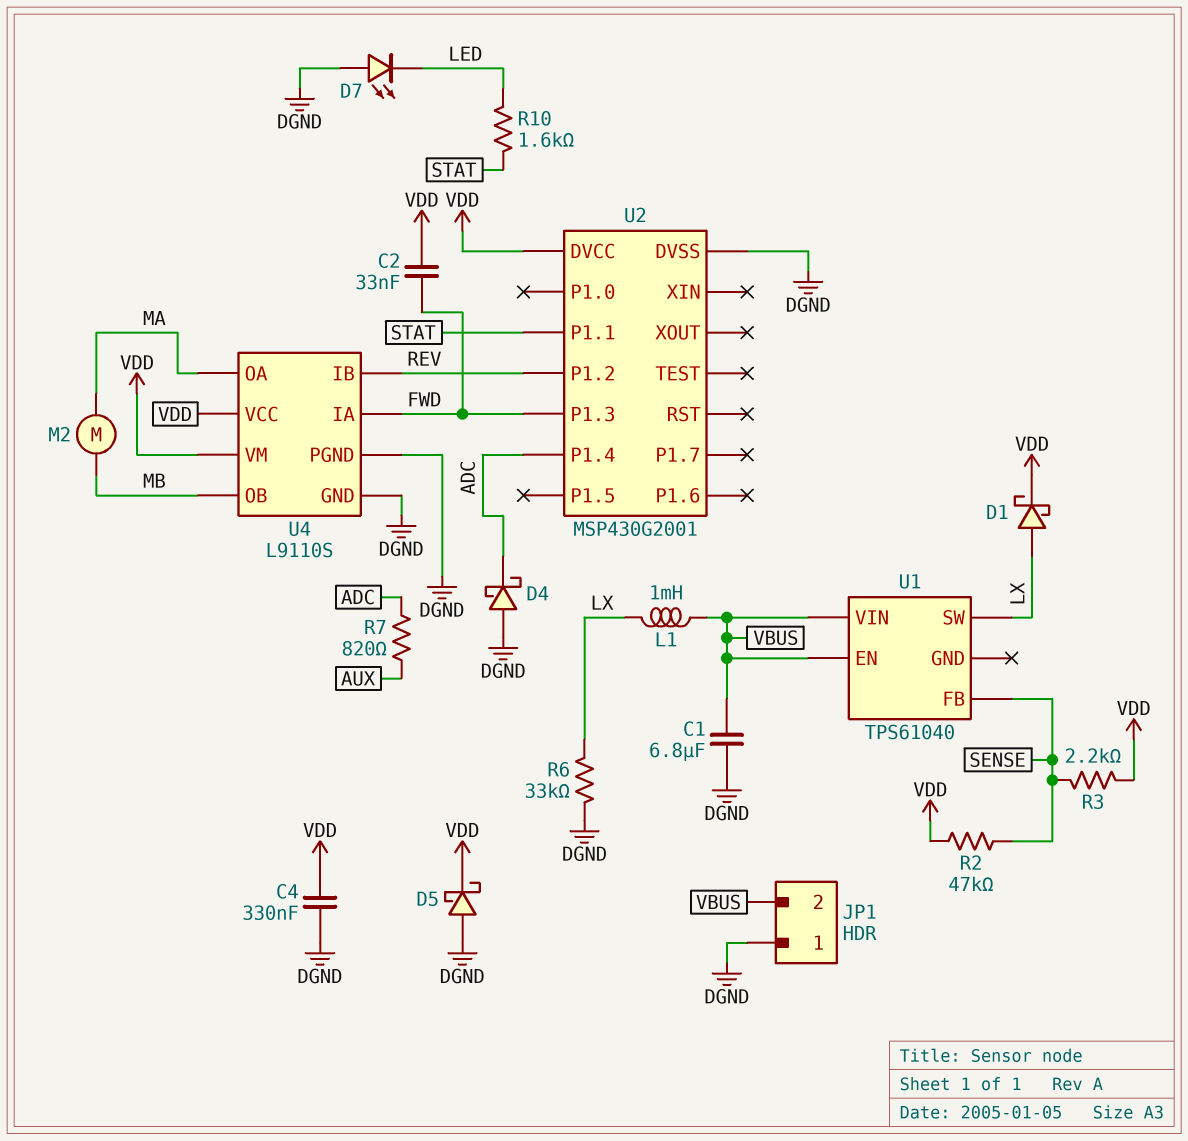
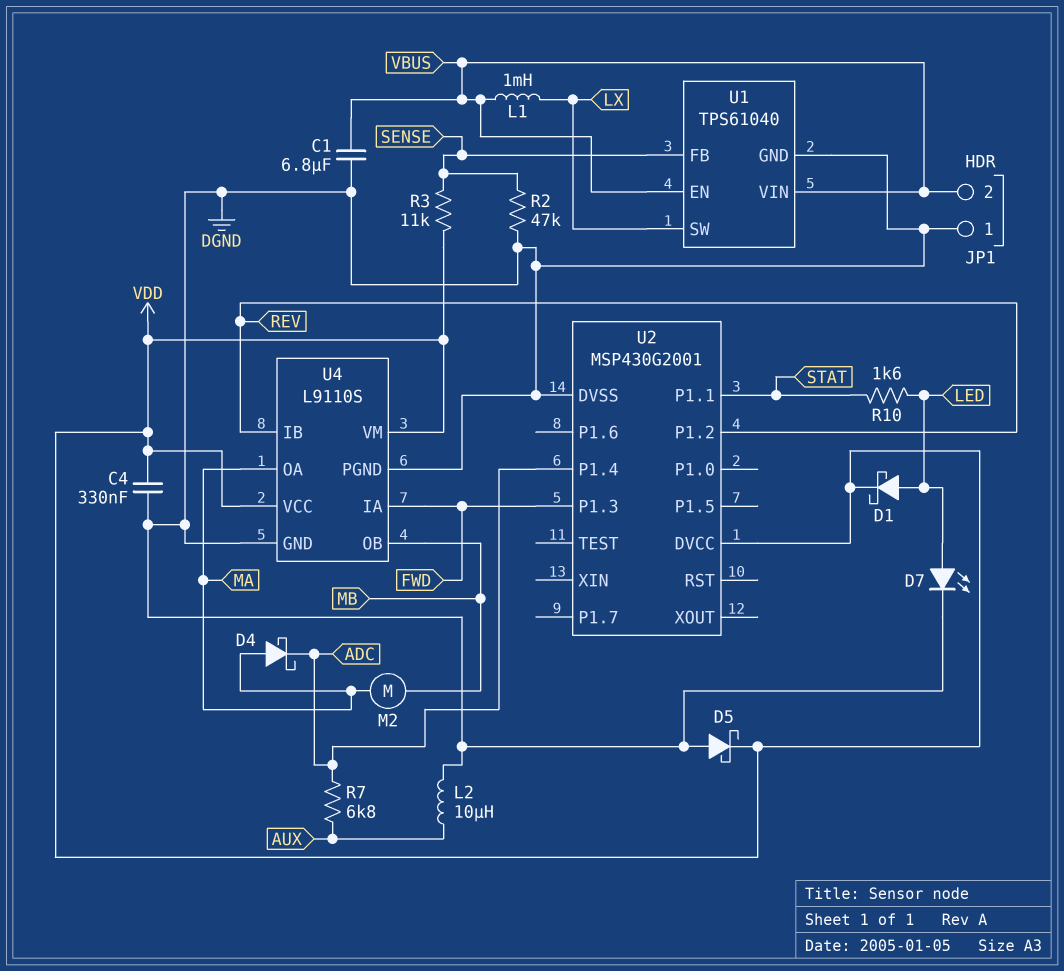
C2: 33nF (FWD, VDD) -> none
D1: schottky (A LX, K VDD) -> schottky (A LED, K VDD)
D4: schottky (A DGND, K ADC) -> schottky (A MA, K ADC)
D7: LED (A DGND, K LED) -> LED (A LED, K DGND)
L2: none -> 10uH (AUX, DGND)
R2: 47k (SENSE, VDD) -> 47k (DGND, SENSE)
R3: 2.2k (SENSE, VDD) -> 11k (SENSE, VDD)
R6: 33k (DGND, LX) -> none
R7: 820 (ADC, AUX) -> 6.8k (ADC, AUX)
U1 pin GND: none -> DGND

